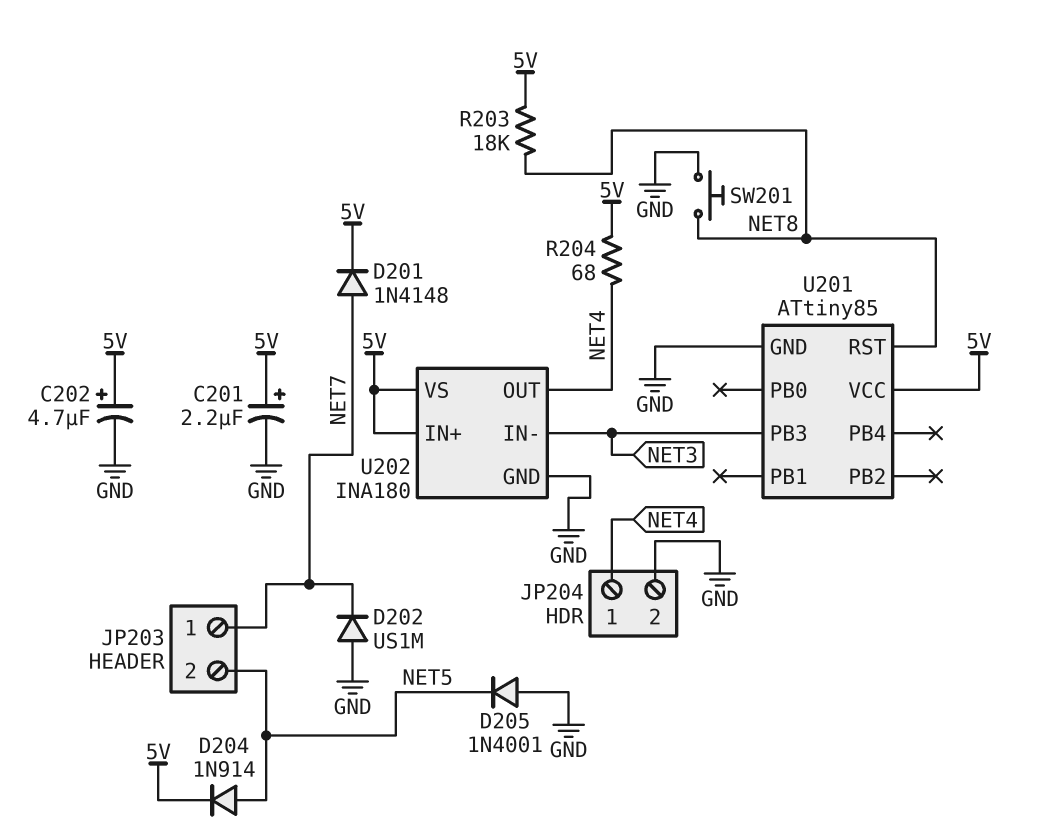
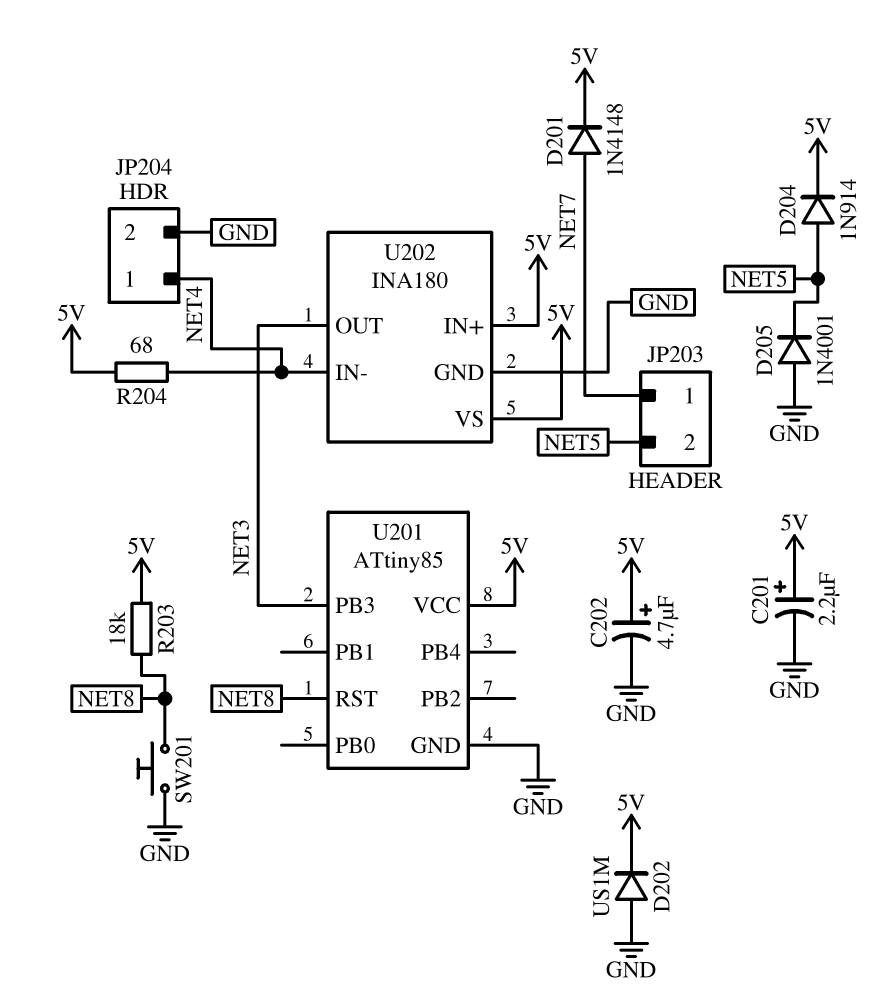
D202: diode US1M (A GND, K NET7) -> diode US1M (A GND, K 5V)
U202 pin IN-: NET3 -> NET4
U202 pin OUT: NET4 -> NET3

